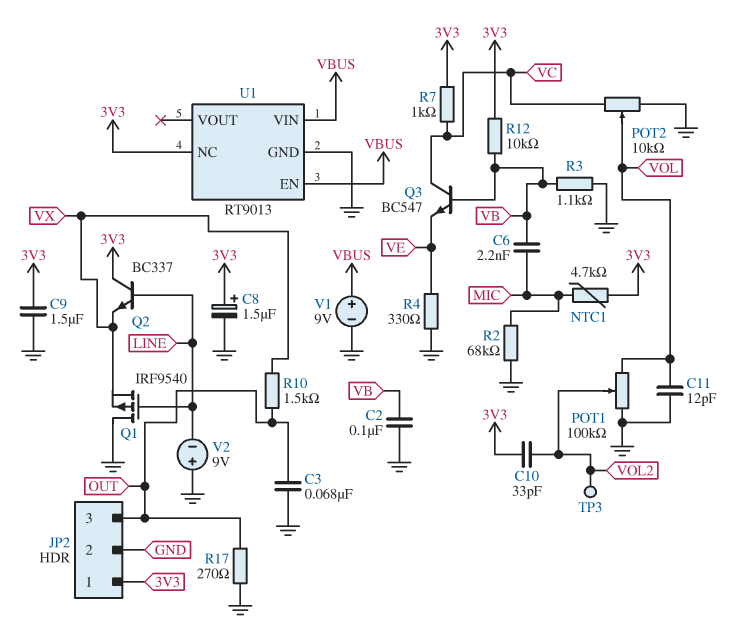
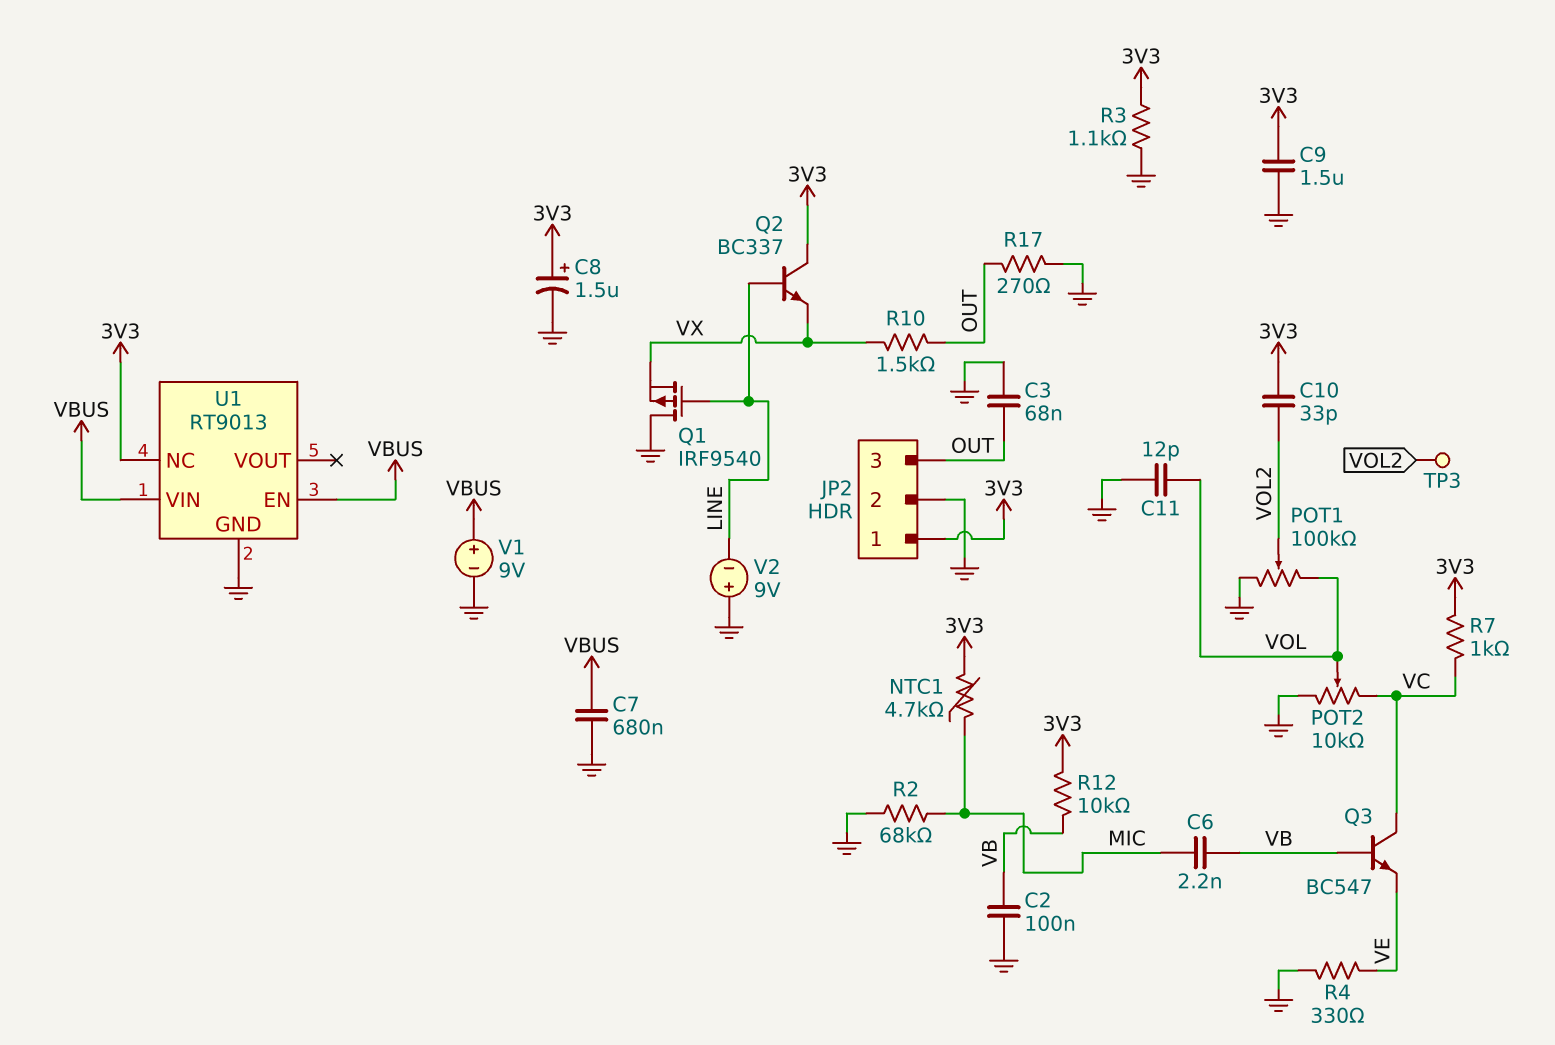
C7: none -> 680nF (GND, VBUS)
R3: 1.1k (GND, VB) -> 1.1k (3V3, GND)

